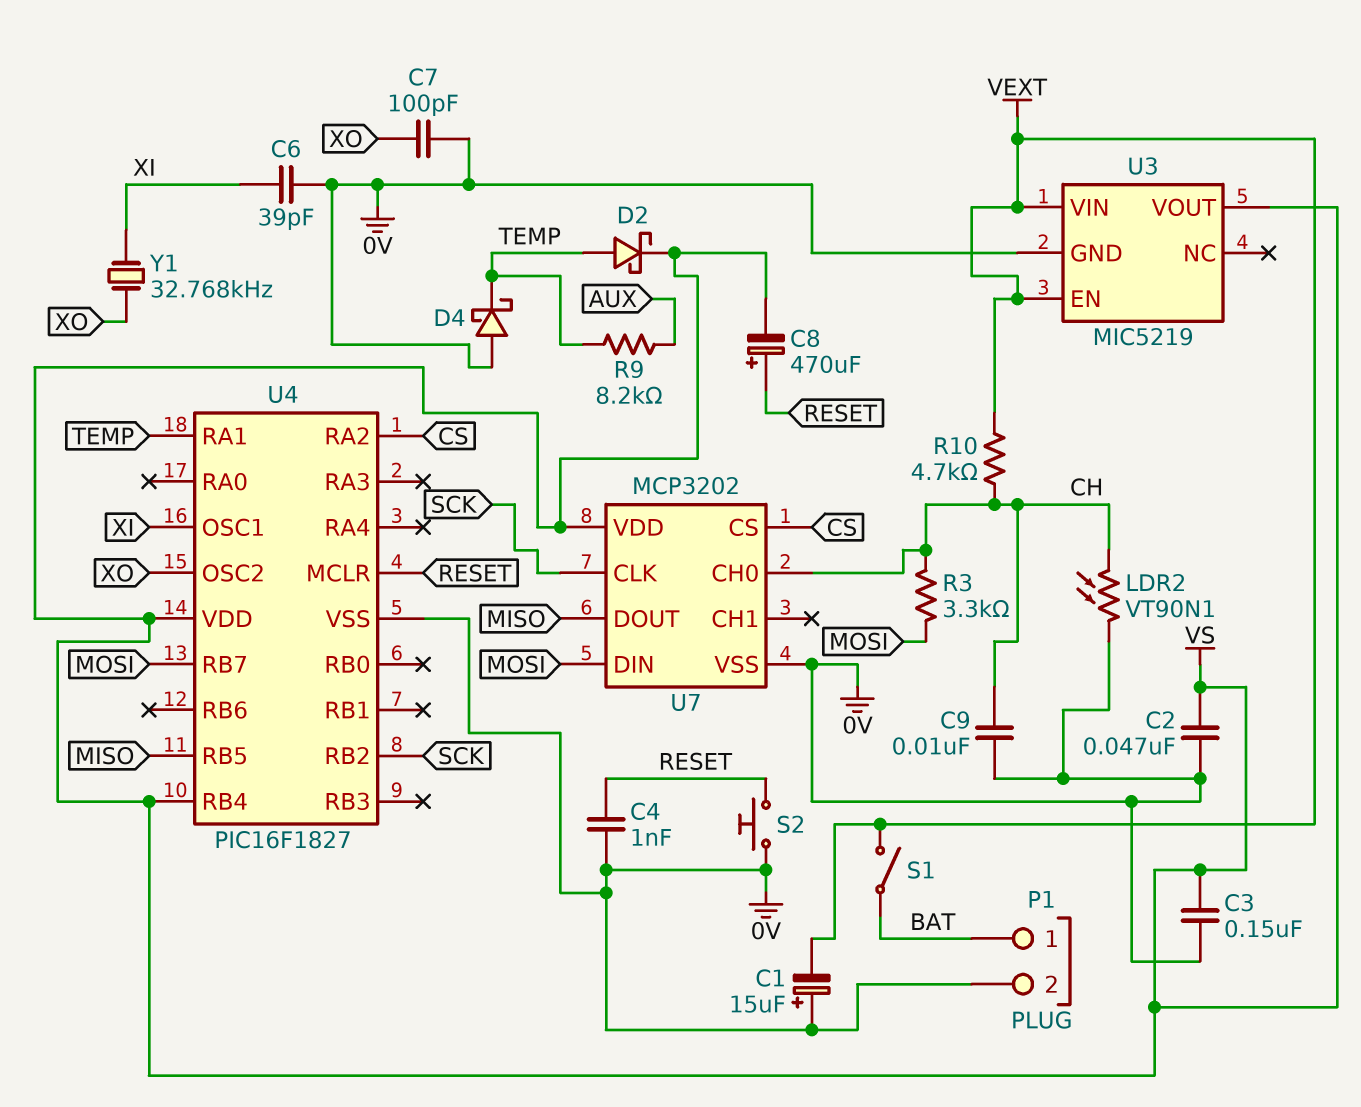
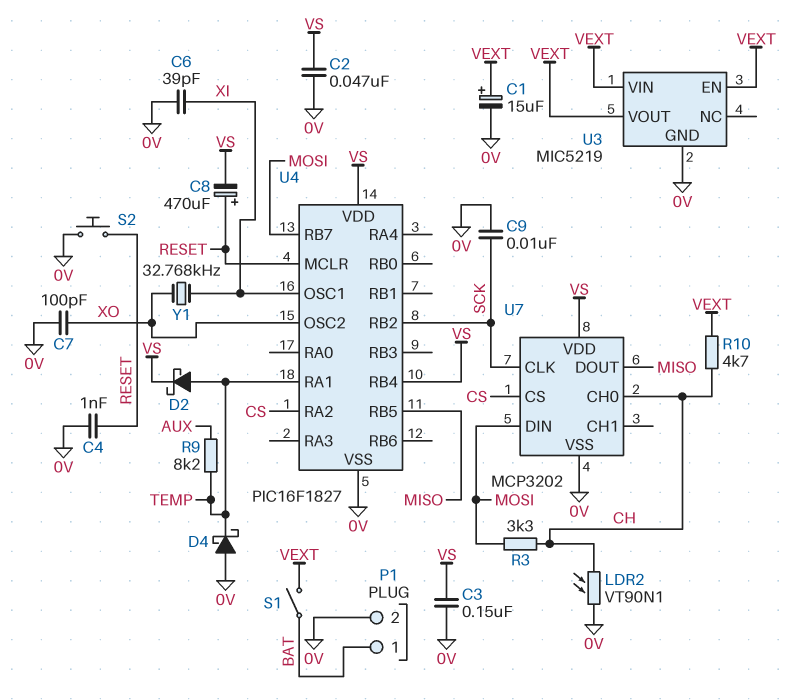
C1: 15uF (plus 0V, minus VEXT) -> 15uF (plus VEXT, minus 0V)
C9: 10nF (0V, CH) -> 10nF (0V, SCK)
U3 pin VOUT: VS -> VEXT

